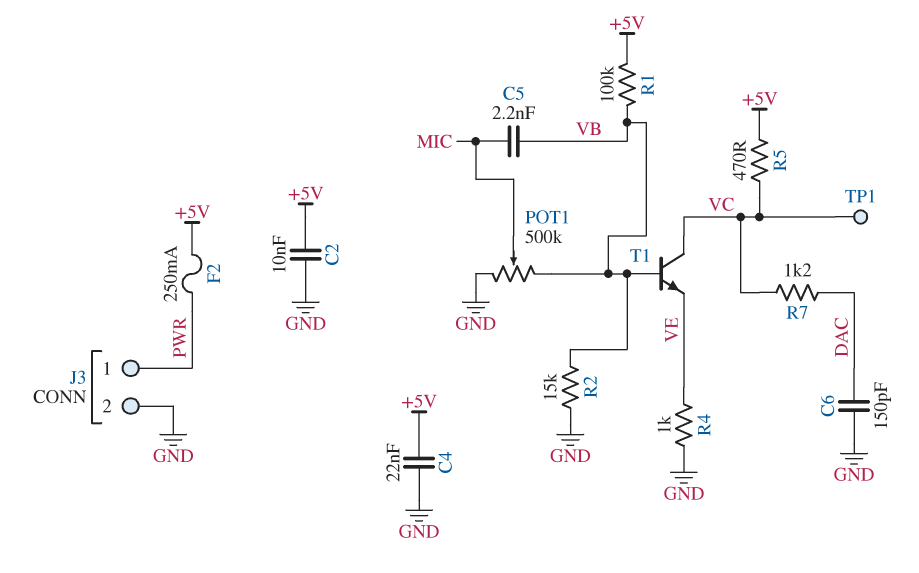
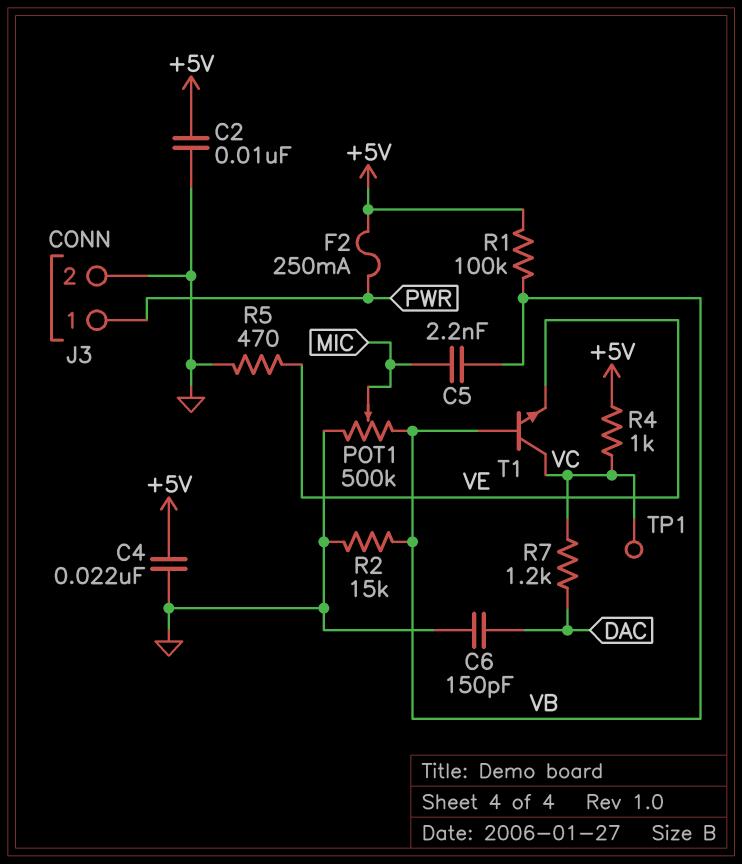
R4: 1k (GND, VE) -> 1k (+5V, VC)
R5: 470 (+5V, VC) -> 470 (GND, VE)

